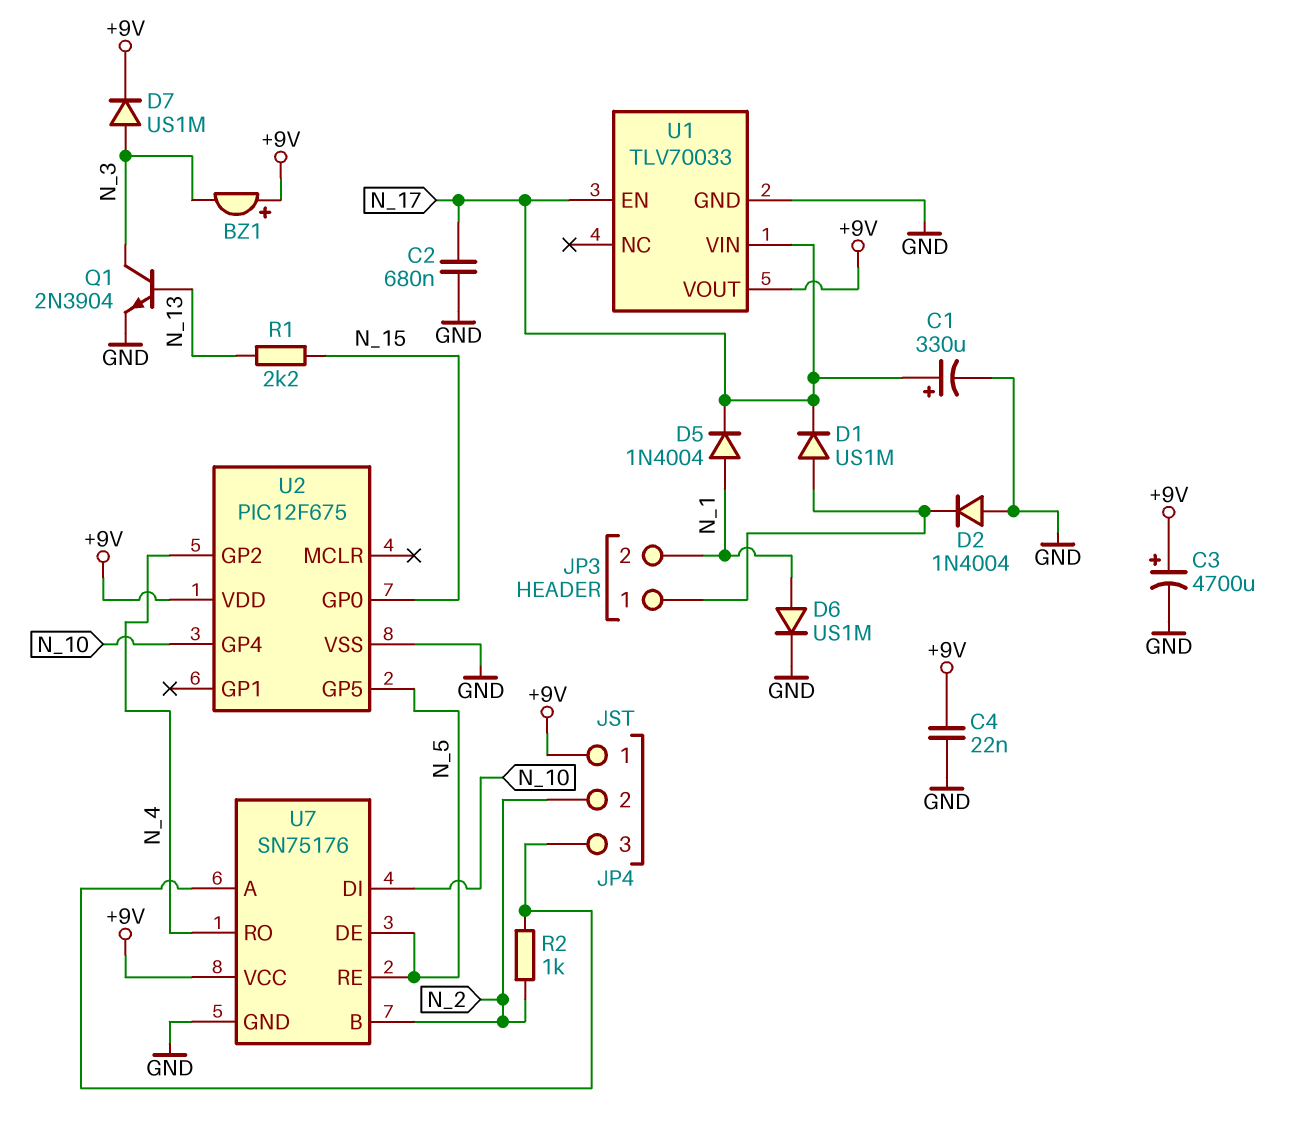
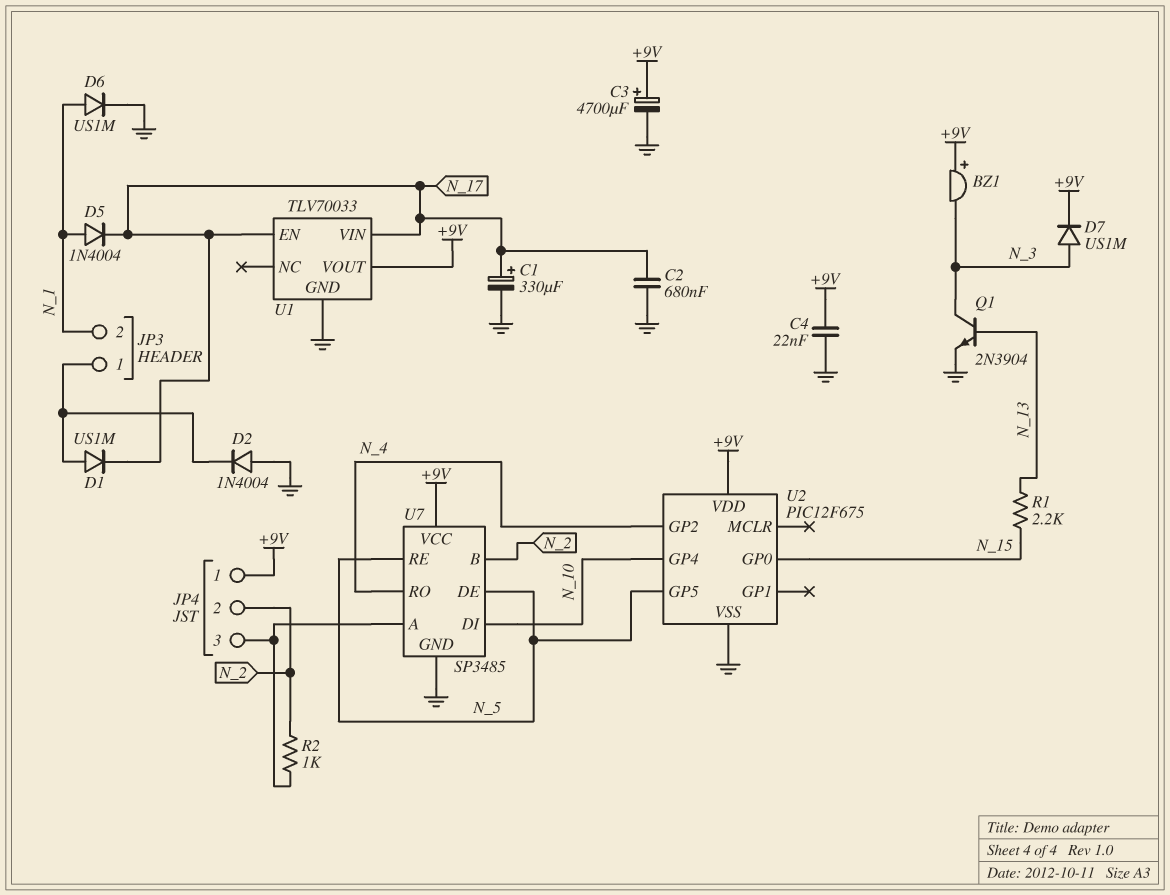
U7: SN75176 -> SP3485

